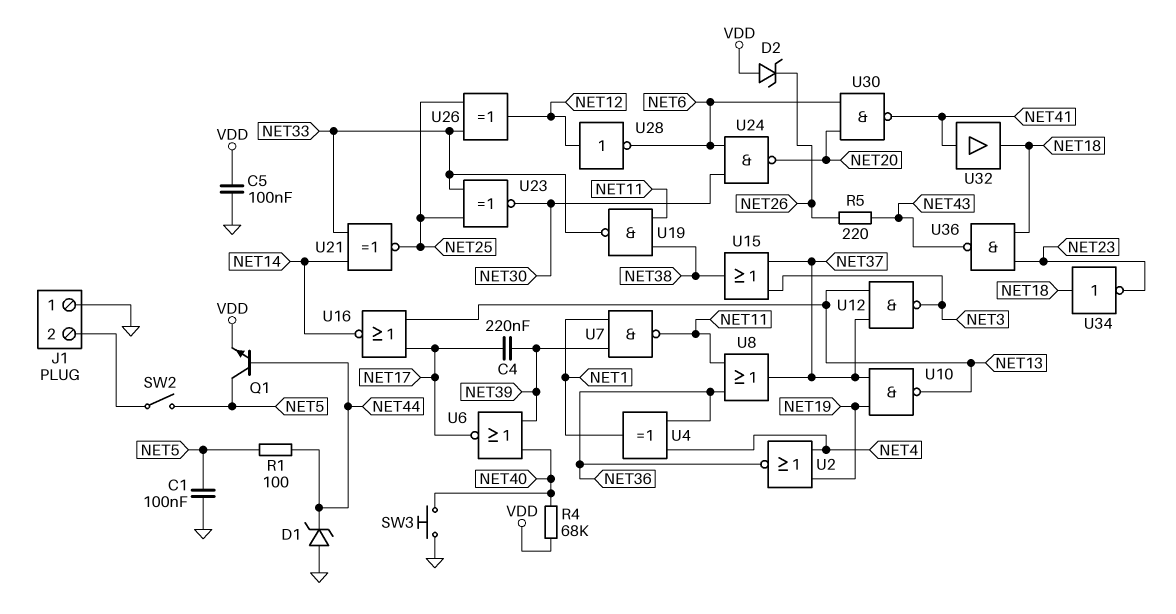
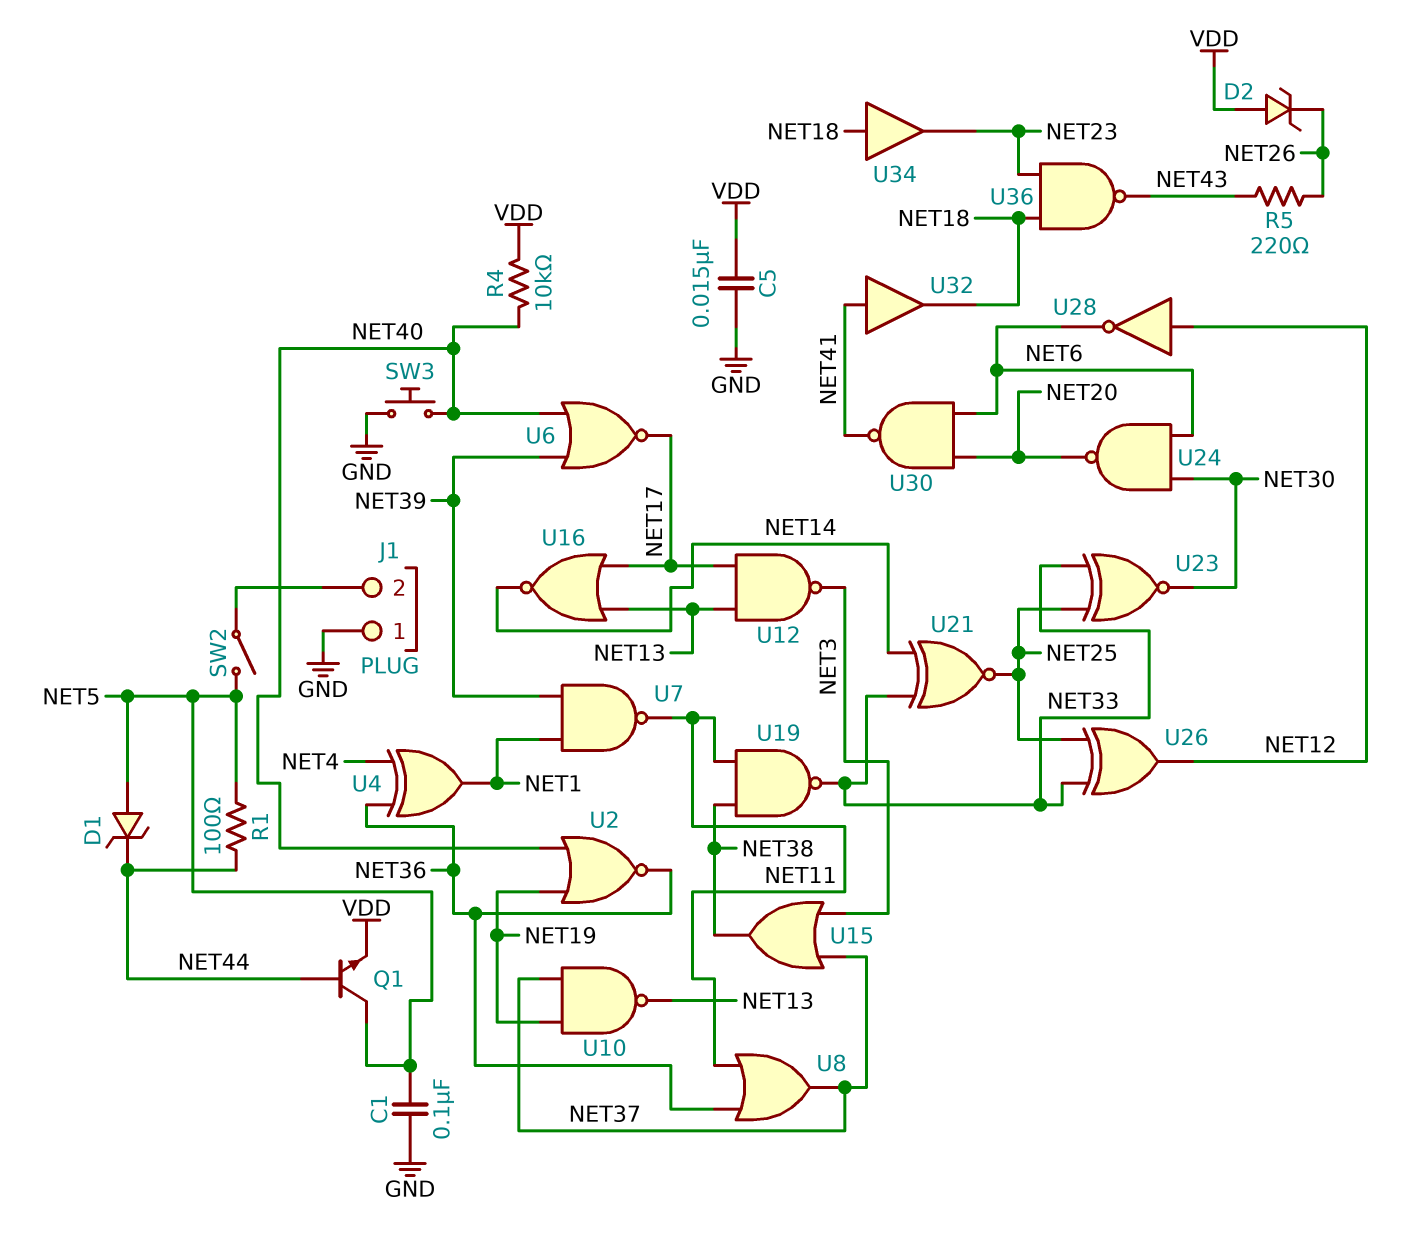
C4: 220nF (NET17, NET39) -> none
C5: 100nF (GND, VDD) -> 15nF (GND, VDD)
D1: zener (A GND, K NET44) -> zener (A NET5, K NET44)
R4: 68k (NET40, VDD) -> 10k (NET40, VDD)
U2: NOR (in NET4, in NET19, out NET36) -> NOR (in NET19, in NET40, out NET36)
U12: NAND (in NET13, in NET37, out NET3) -> NAND (in NET13, in NET17, out NET3)
U34: NOT (in NET18, out NET23) -> buffer (in NET18, out NET23)

